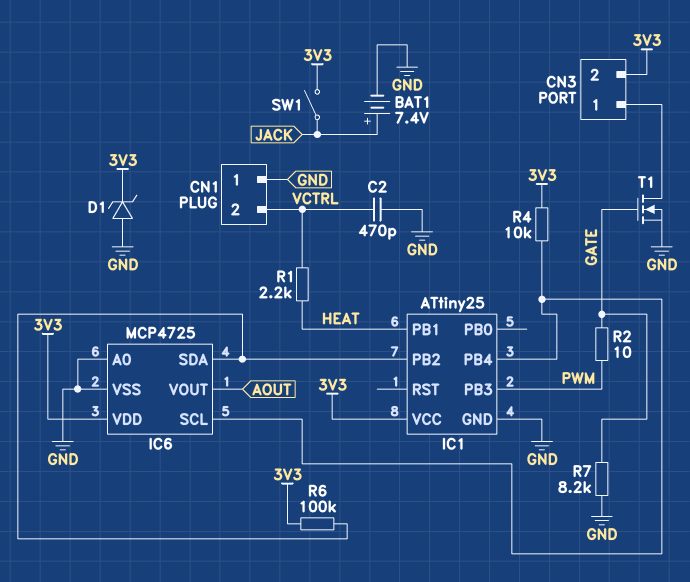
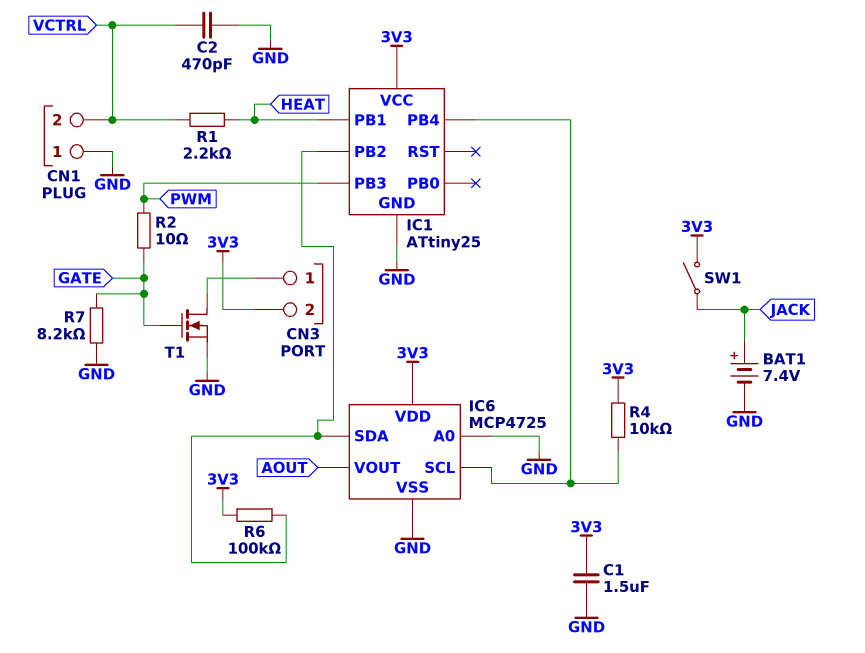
C1: none -> 1.5uF (3V3, GND)
D1: zener (A GND, K 3V3) -> none

